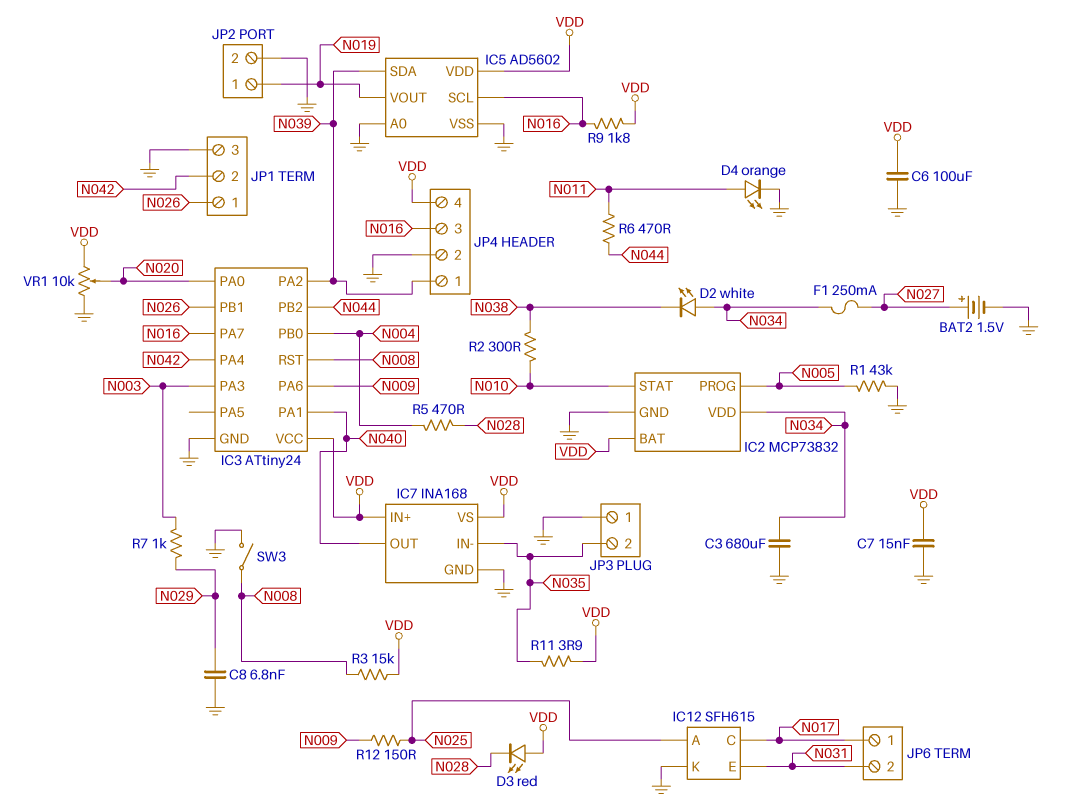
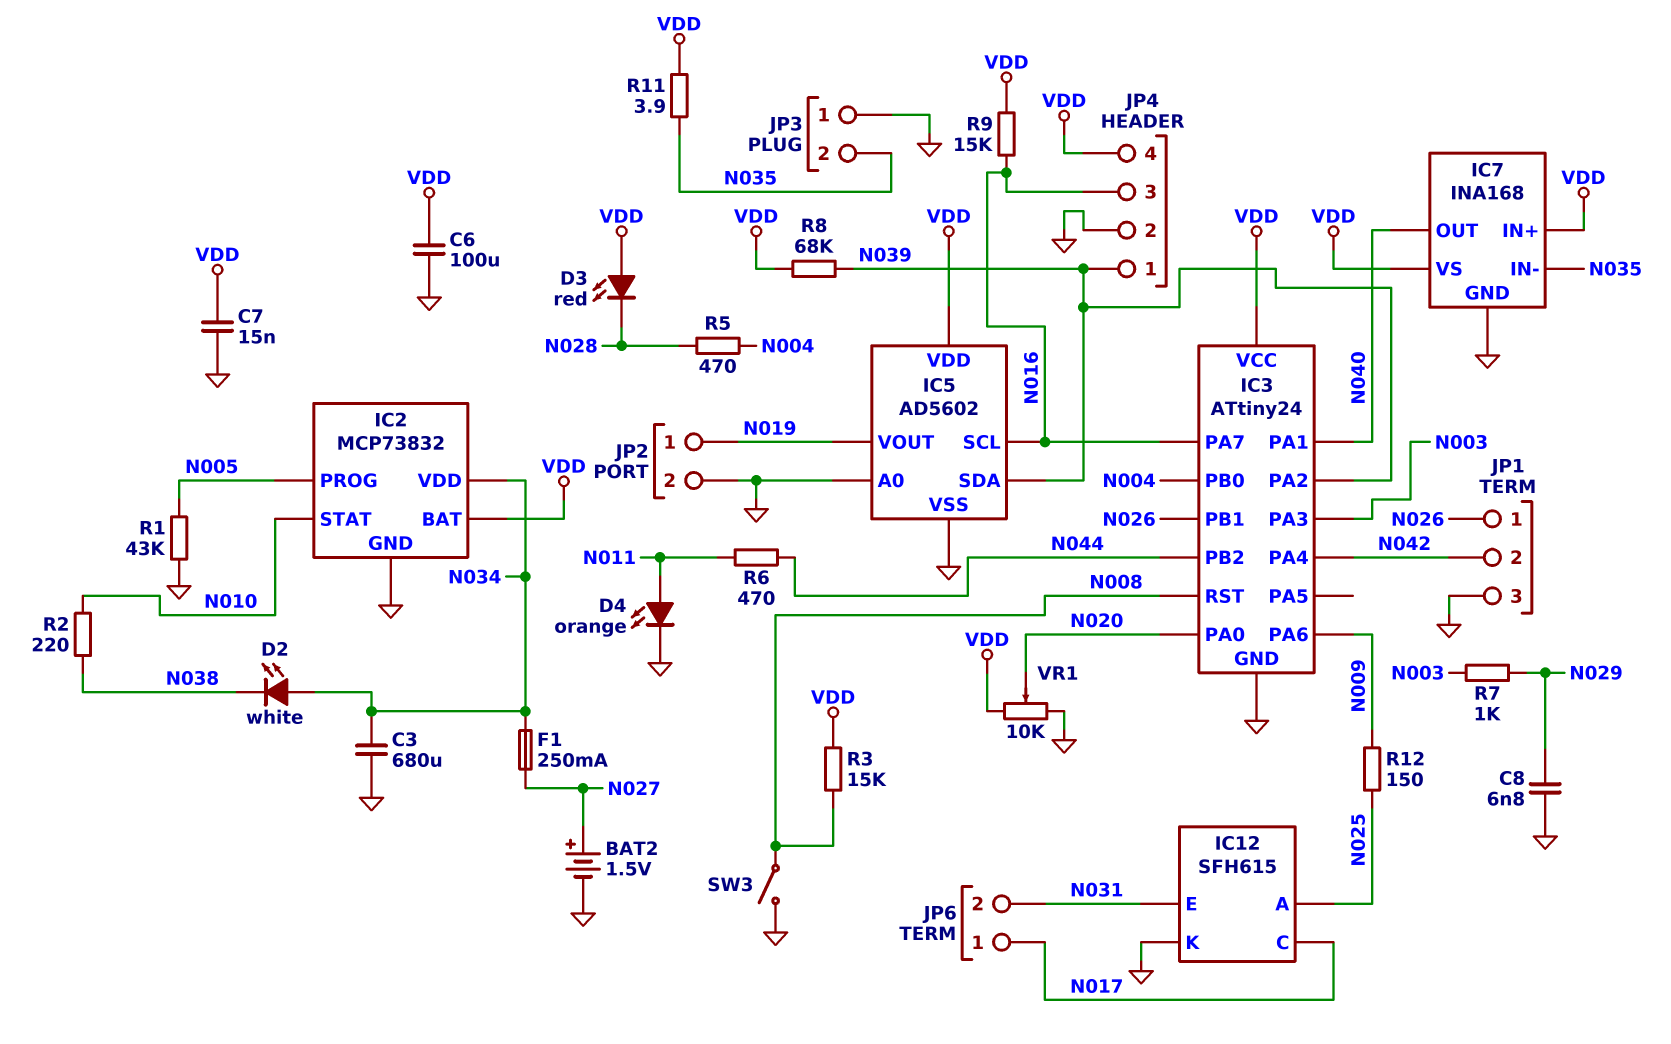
R2: 300 (N010, N038) -> 220 (N010, N038)
R8: none -> 68k (N039, VDD)
R9: 1.8k (N016, VDD) -> 15k (N016, VDD)

